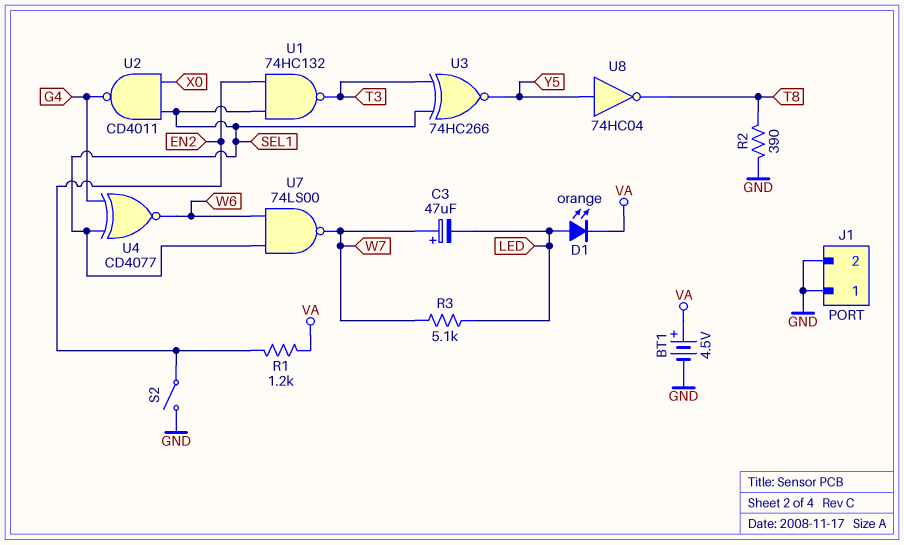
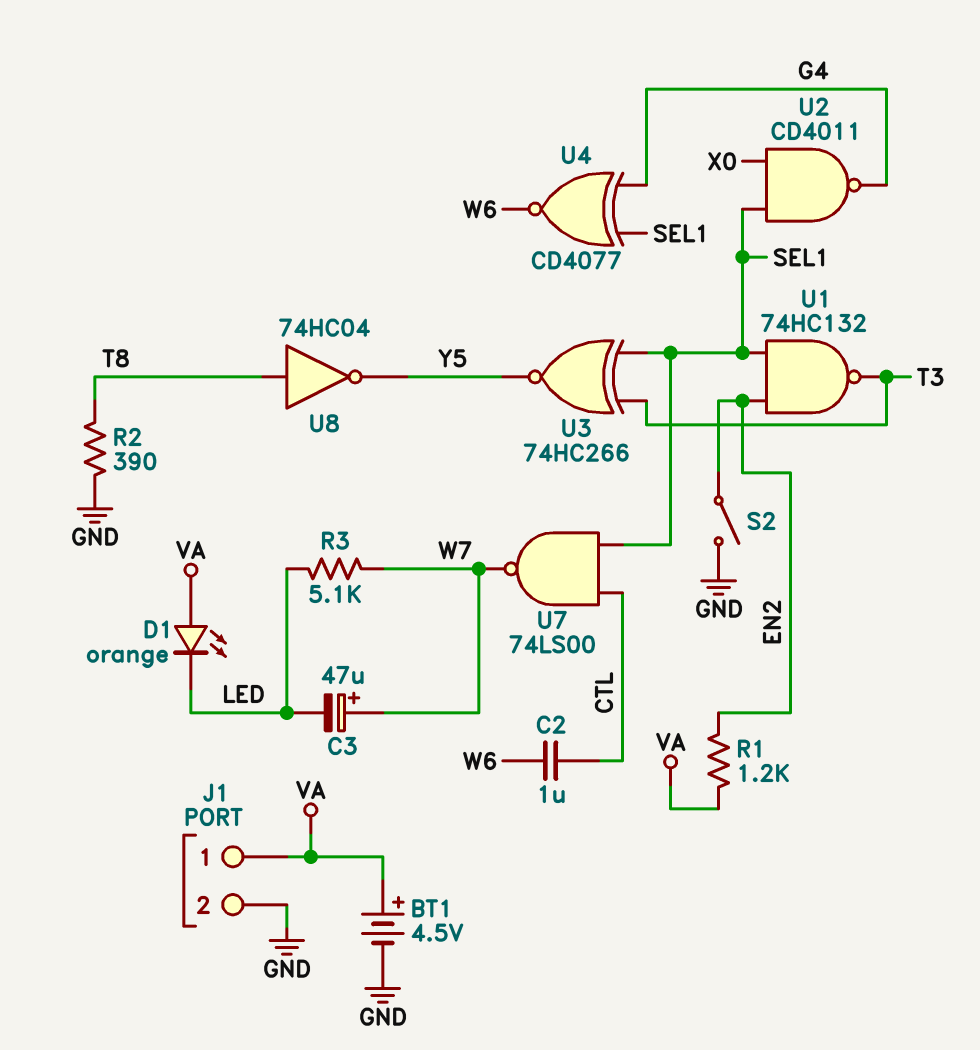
C2: none -> 1uF (CTL, W6)
D1: LED orange (A LED, K VA) -> LED orange (A VA, K LED)
J1 pin 1: GND -> VA
U7: NAND 74LS00 (in SEL1, in W6, out W7) -> NAND 74LS00 (in CTL, in SEL1, out W7)
U8: NOT 74HC04 (in Y5, out T8) -> NOT 74HC04 (in T8, out Y5)

